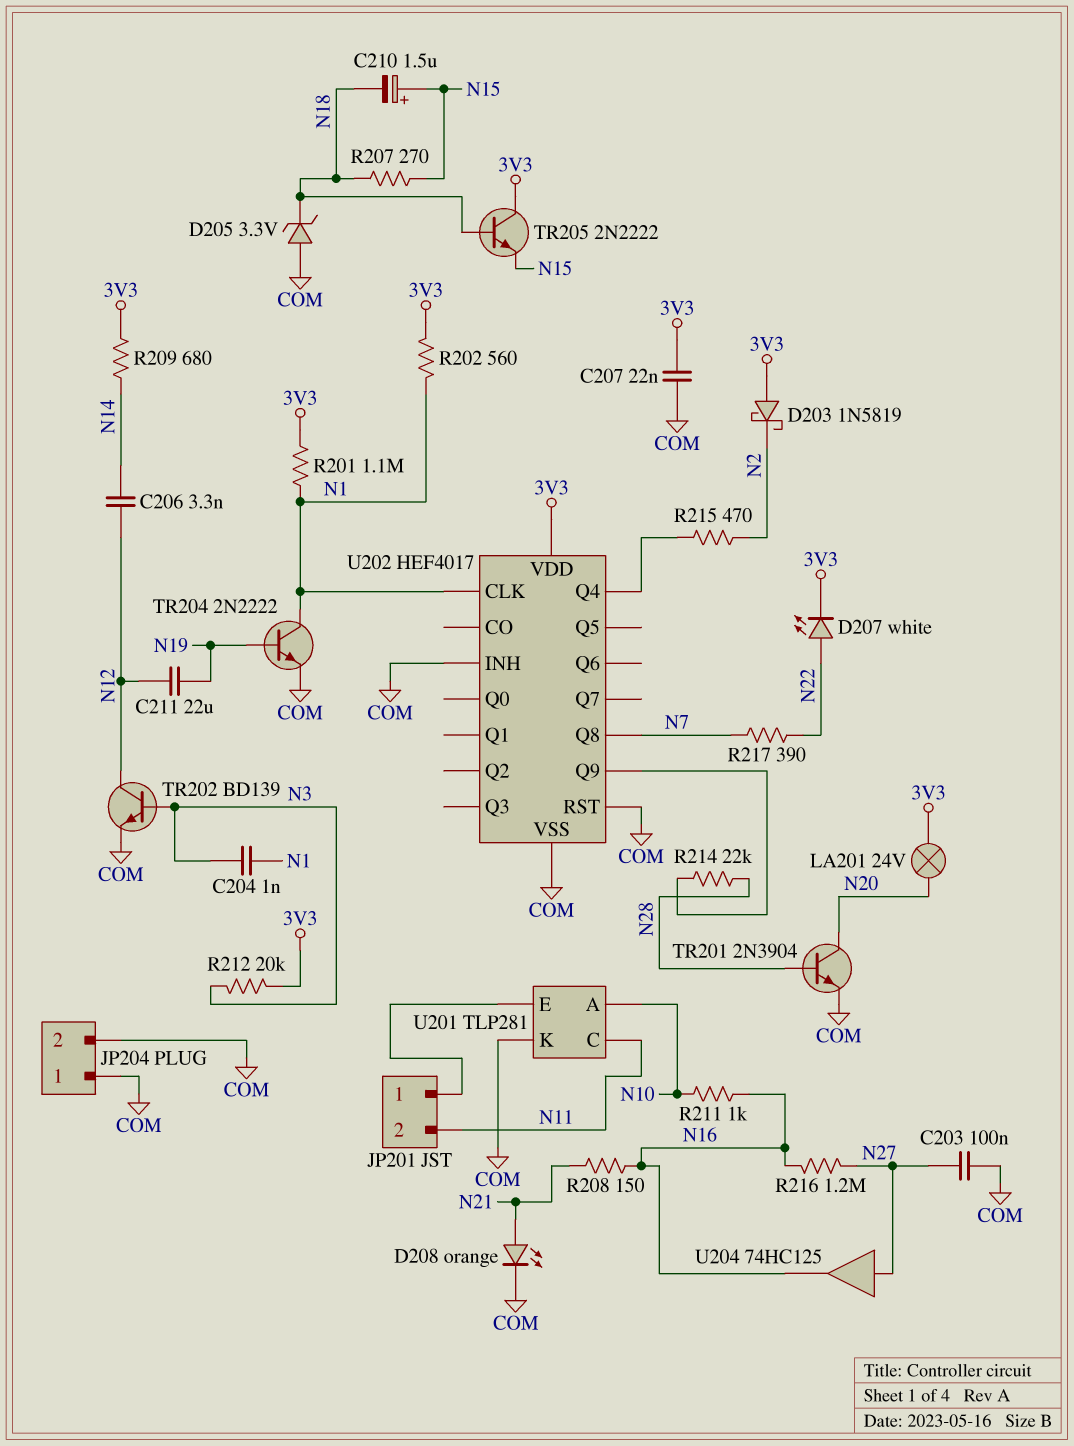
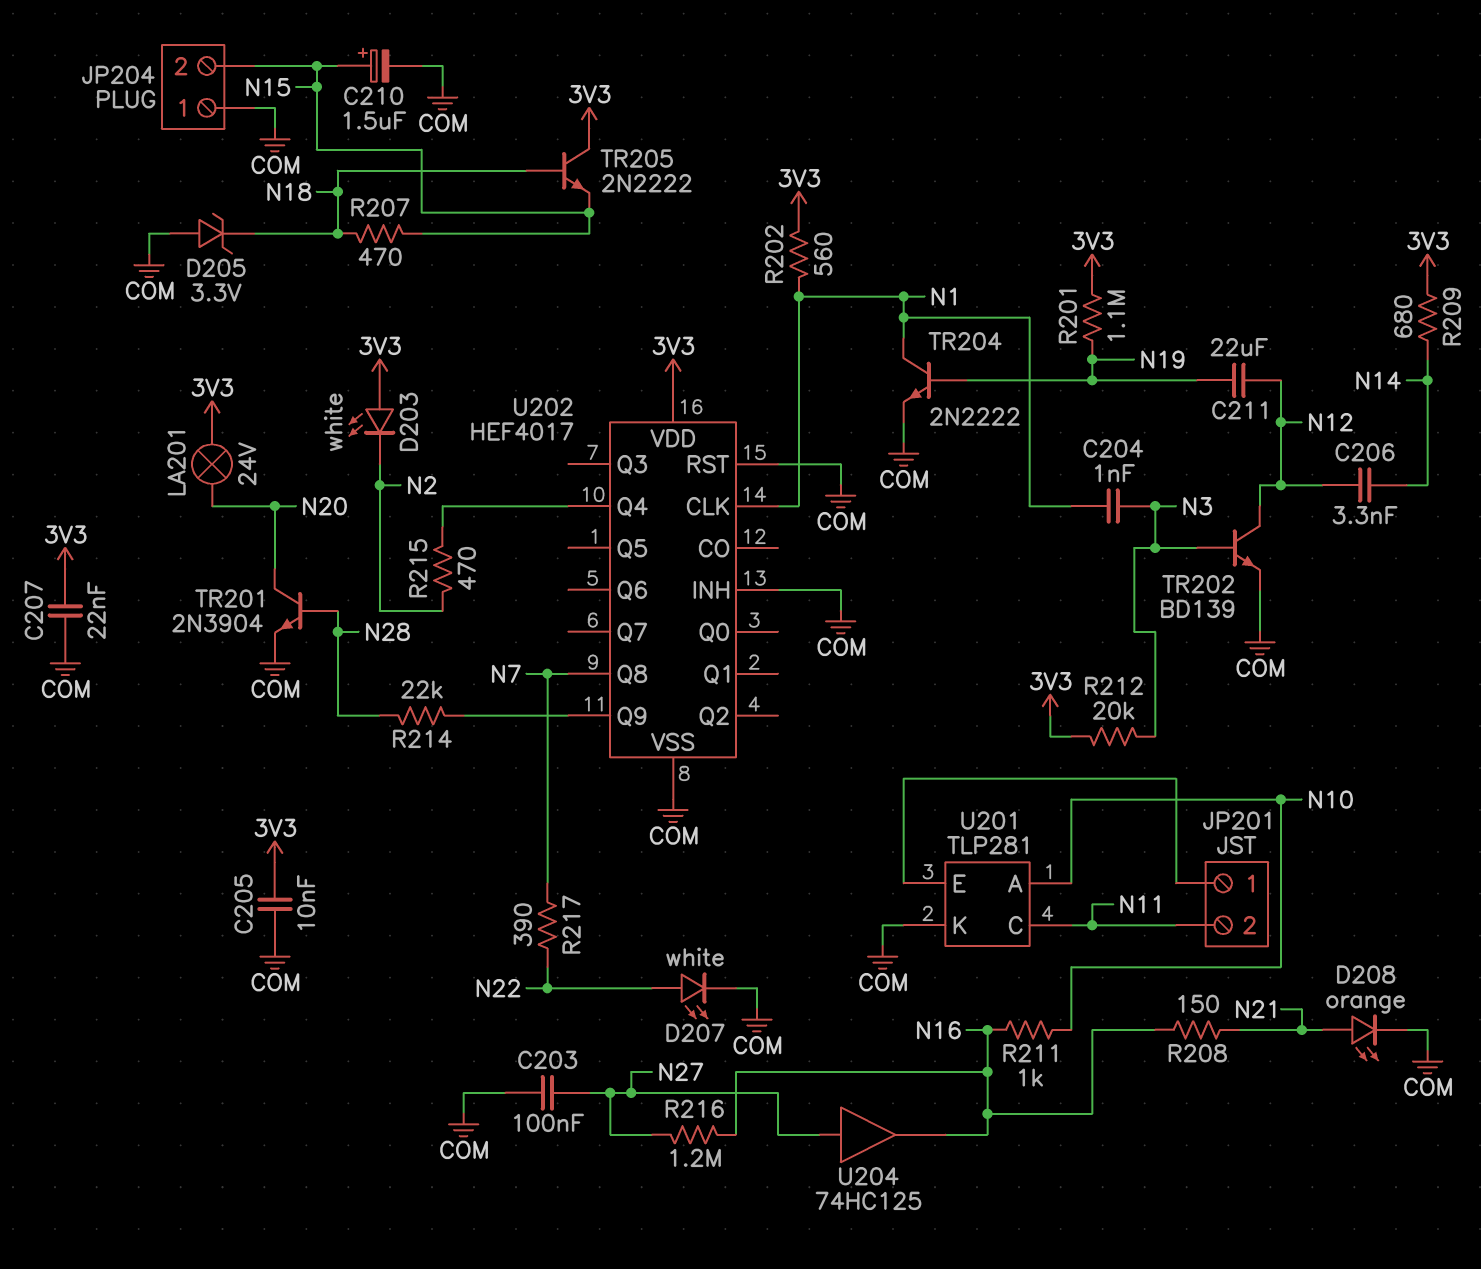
C205: none -> 10nF (3V3, COM)
C210: 1.5uF (plus N15, minus N18) -> 1.5uF (plus N15, minus COM)
D203: schottky 1N5819 (A 3V3, K N2) -> LED white (A 3V3, K N2)
D207: LED white (A N22, K 3V3) -> LED white (A N22, K COM)
JP204 pin 2: COM -> N15
R201: 1.1M (3V3, N1) -> 1.1M (3V3, N19)
R207: 270 (N15, N18) -> 470 (N15, N18)

